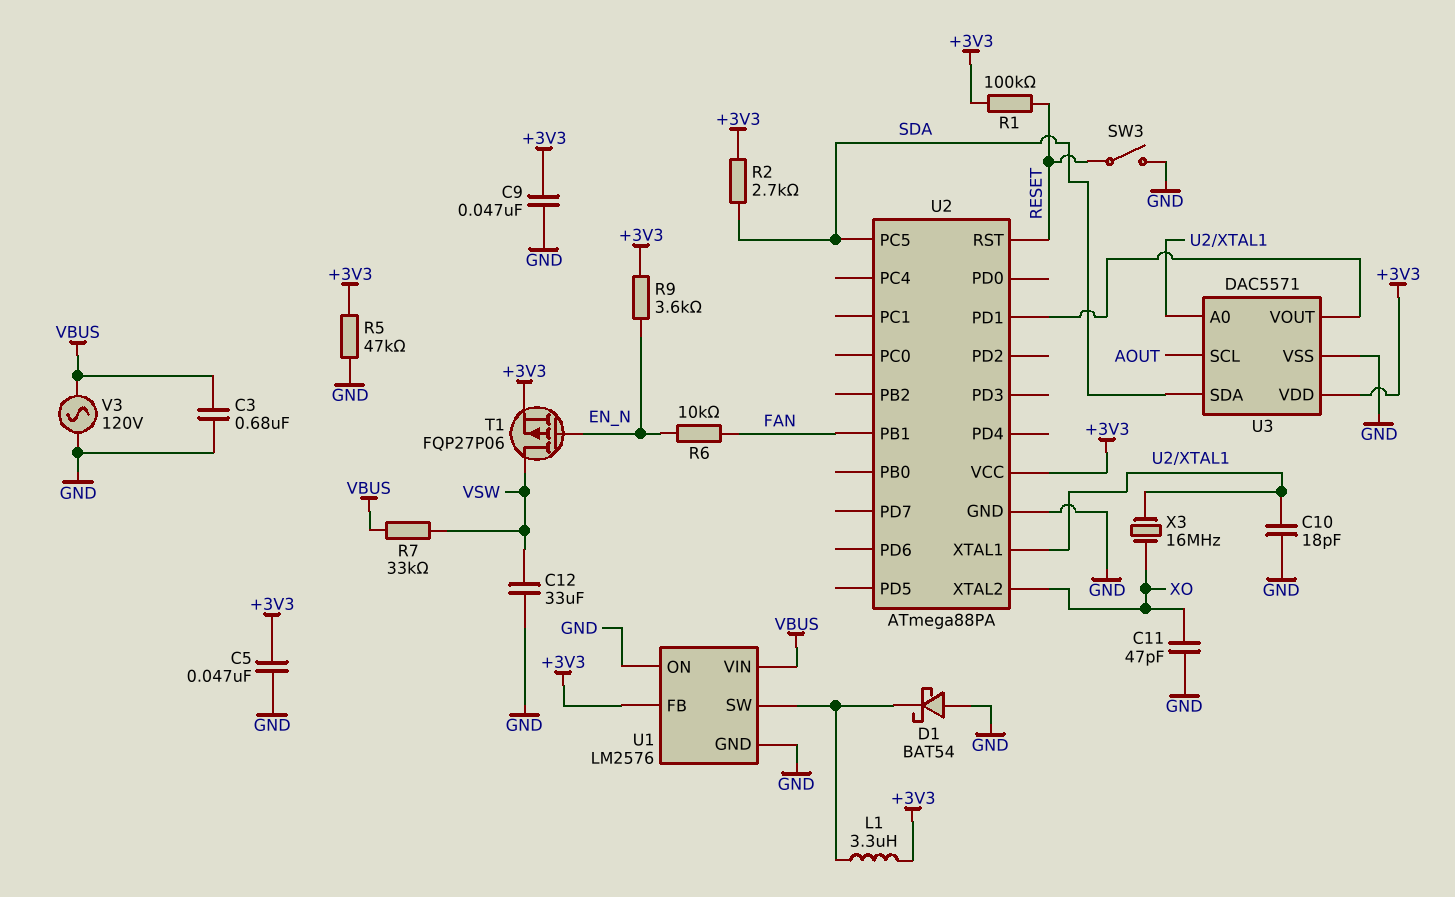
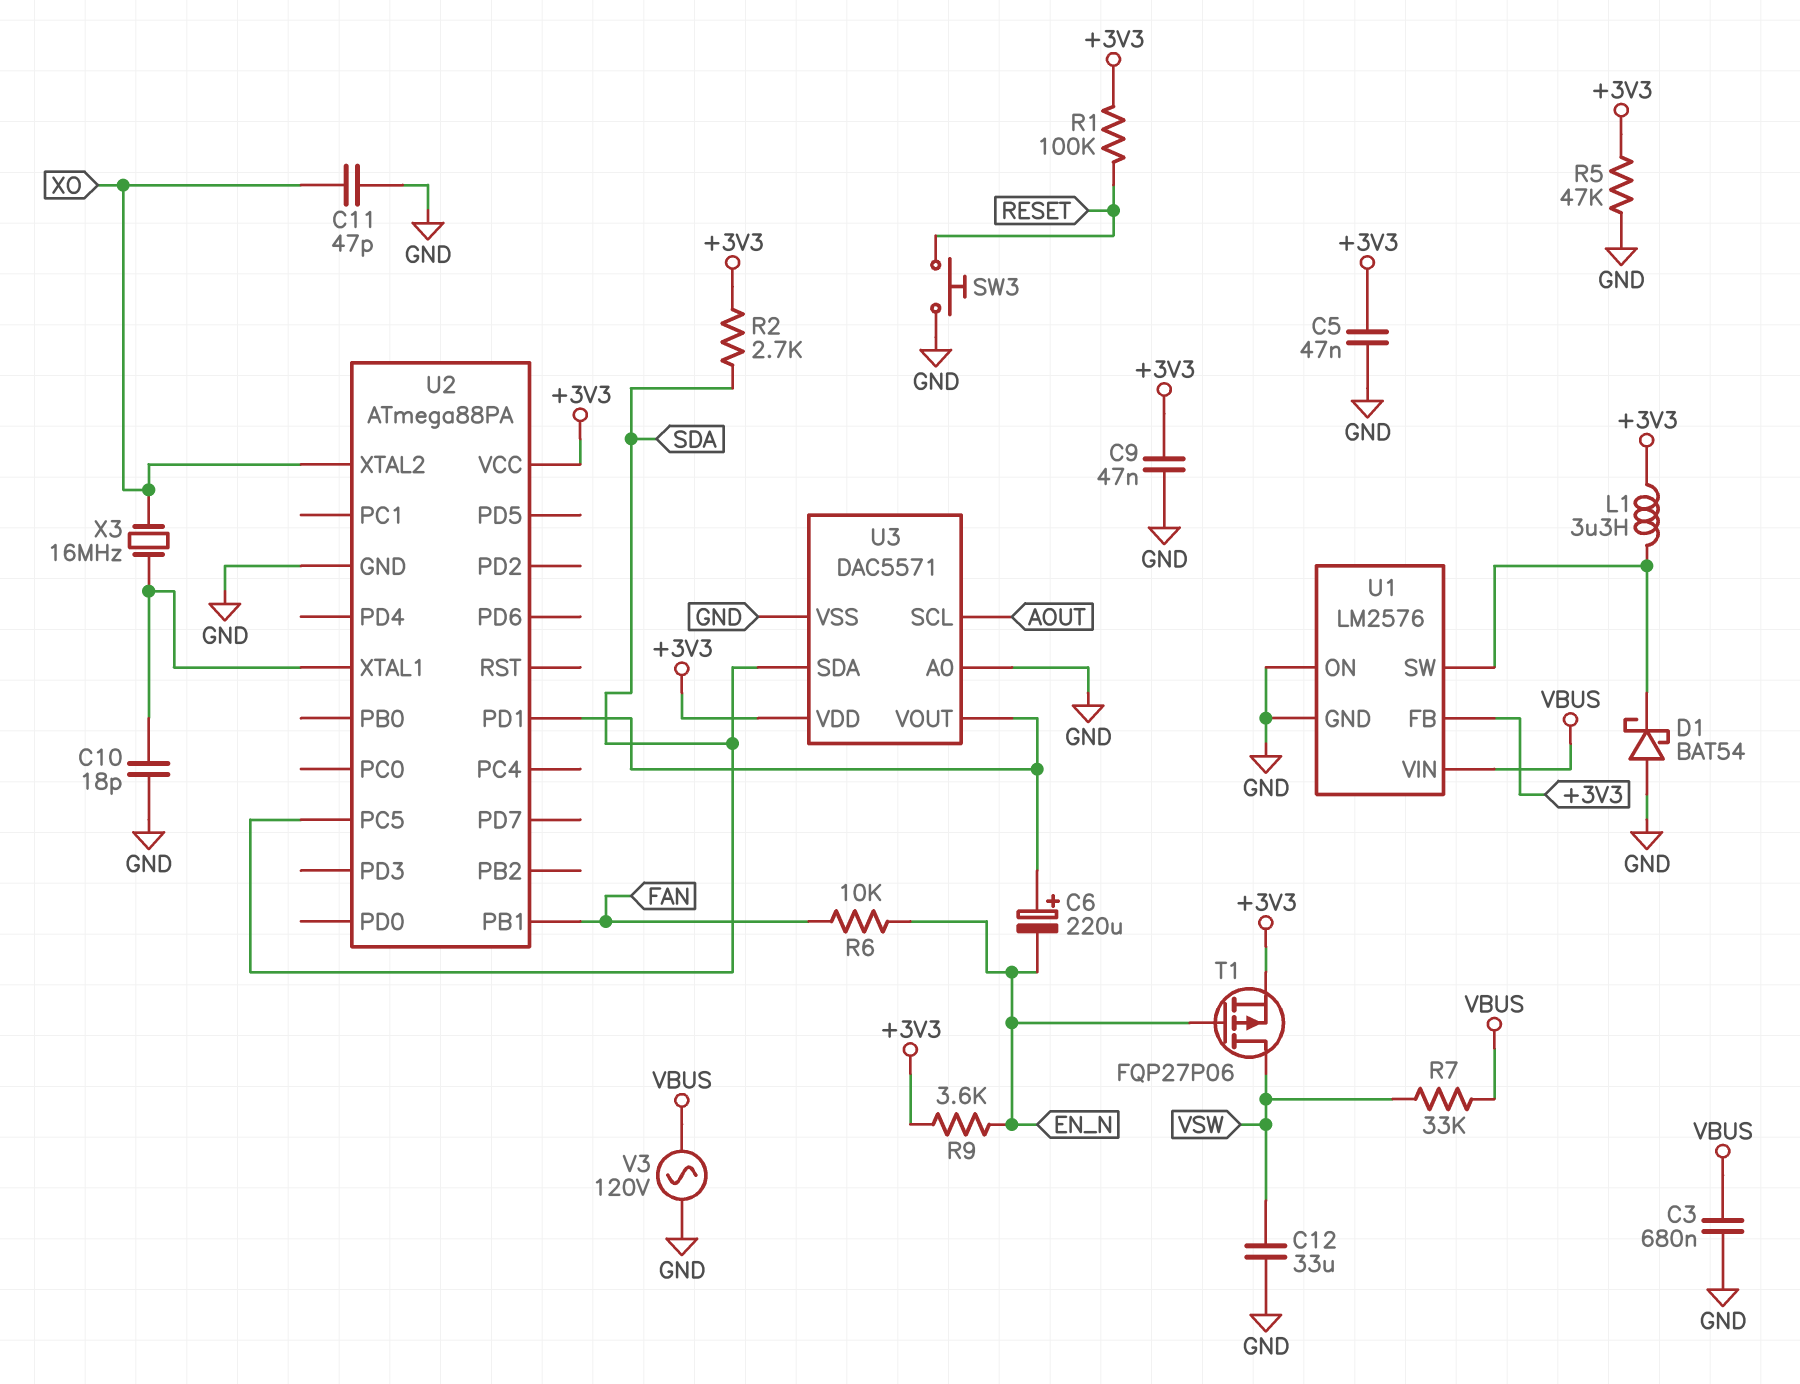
C6: none -> 220uF (plus U2/PD1, minus EN_N)
SW3: switch (GND, RESET) -> button (GND, RESET)
U2 pin RST: RESET -> none
U3 pin A0: U2/XTAL1 -> GND

